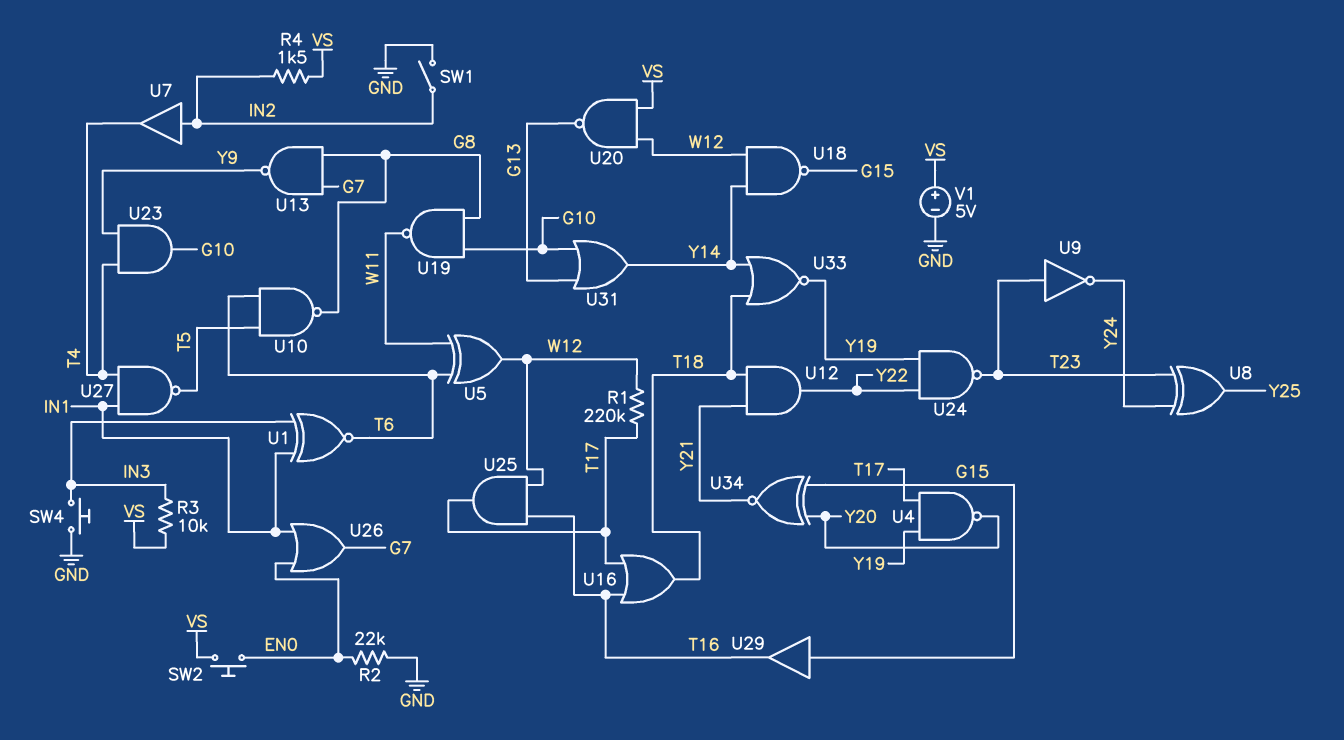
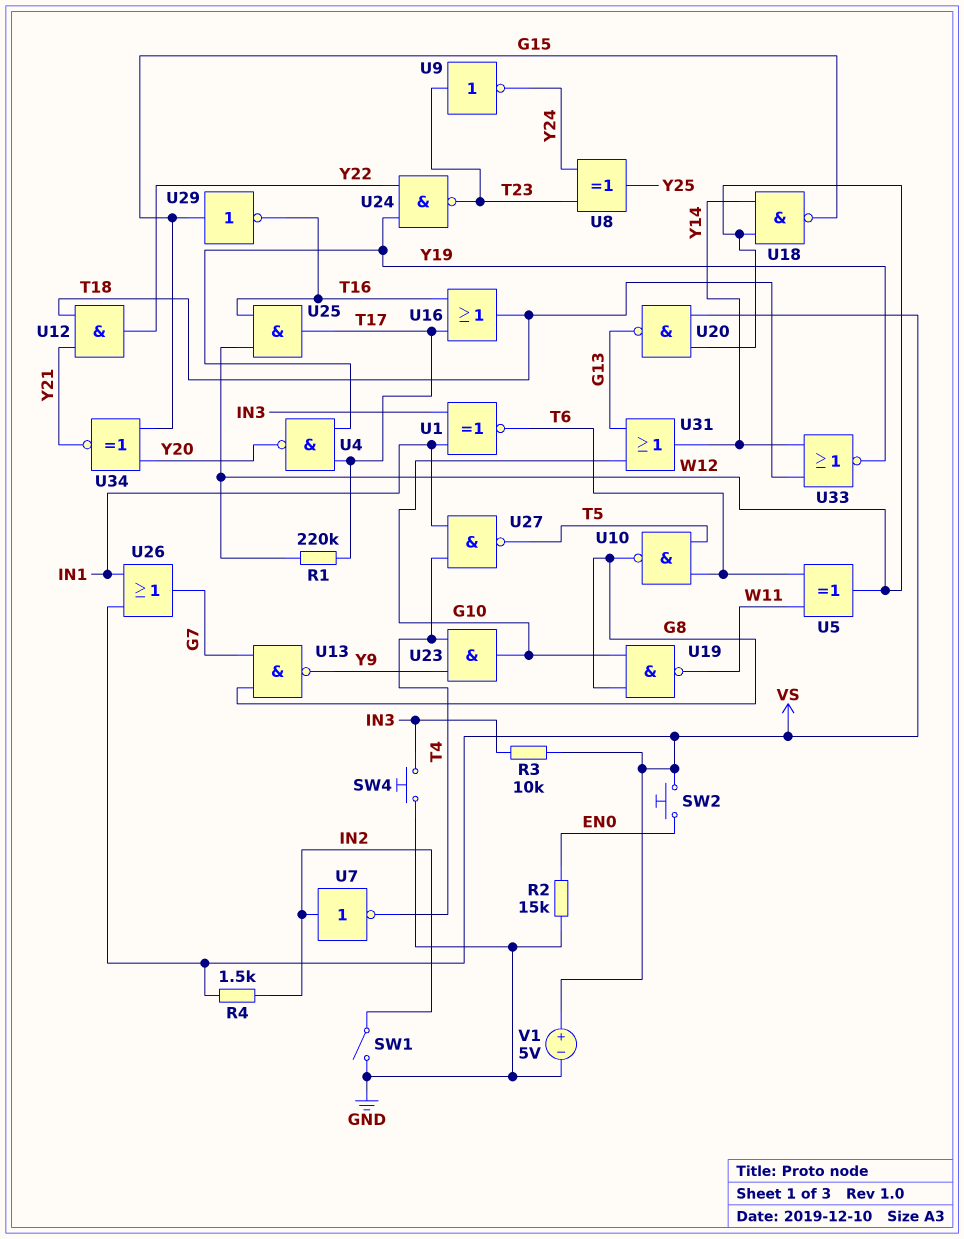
R2: 22k (EN0, GND) -> 15k (EN0, GND)
U7: buffer (in IN2, out T4) -> NOT (in IN2, out T4)
U26: OR (in EN0, in IN1, out G7) -> OR (in IN1, in VS, out G7)
U29: buffer (in G15, out T16) -> NOT (in G15, out T16)

